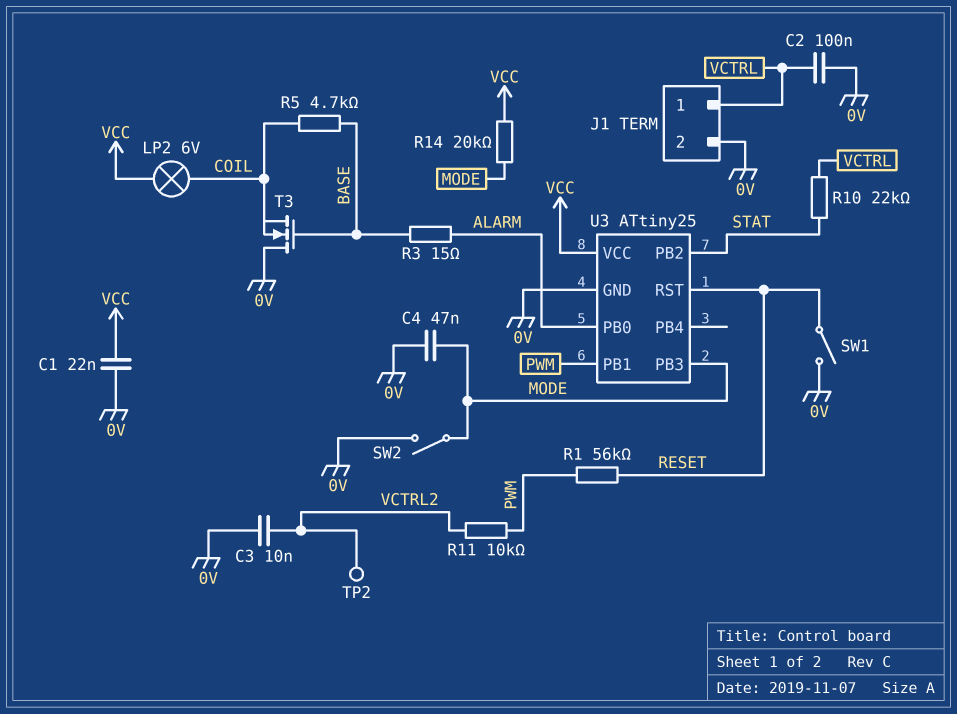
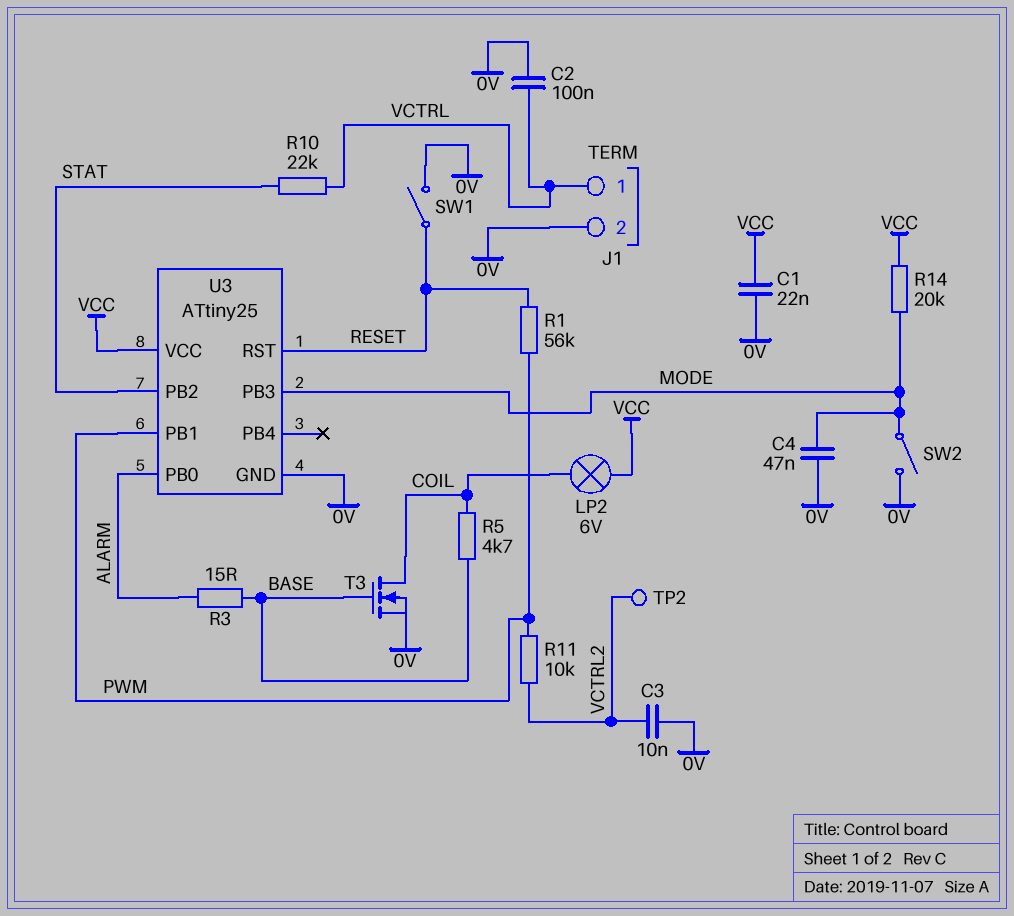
T3: NMOS (G BASE, D 0V, S COIL) -> NMOS (G BASE, D COIL, S 0V)

